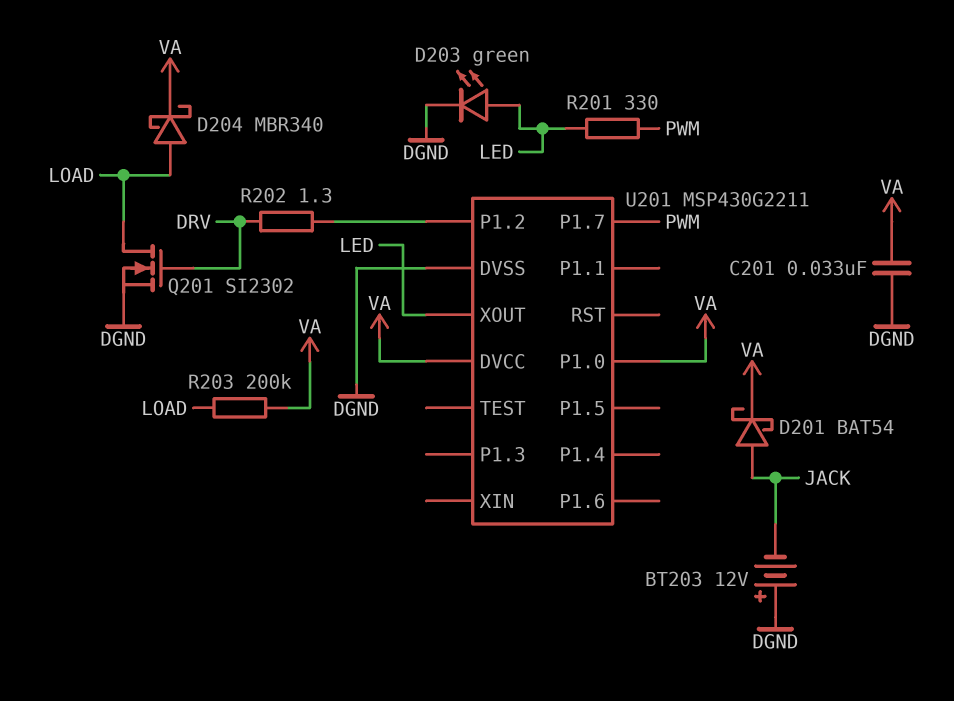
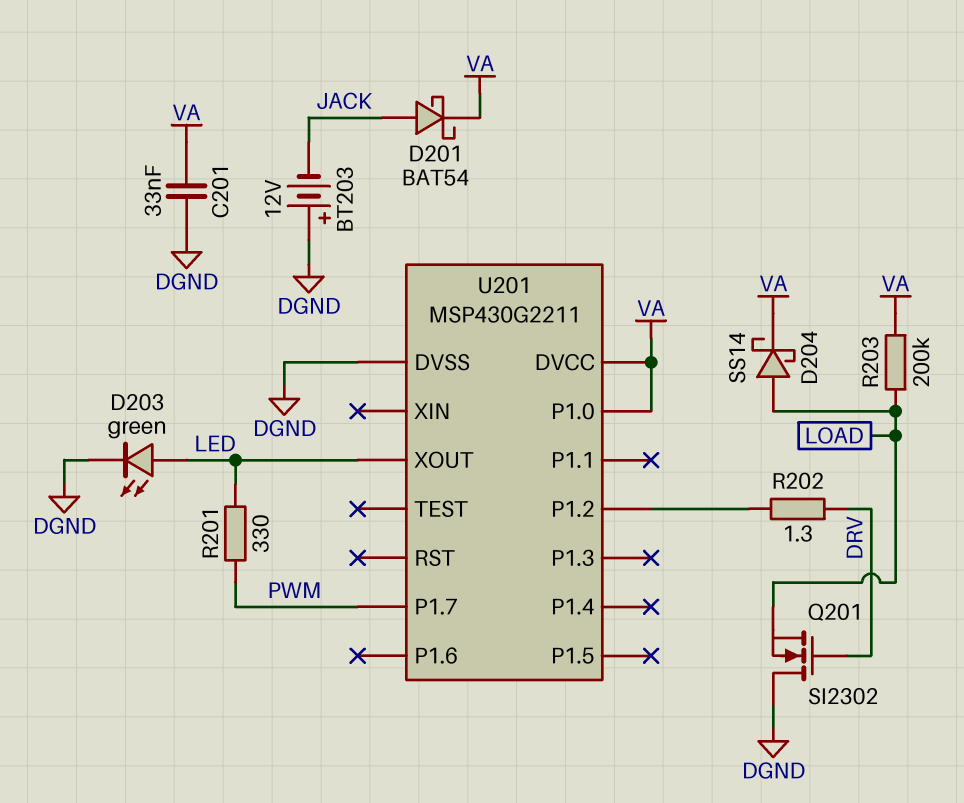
D204: schottky MBR340 (A LOAD, K VA) -> schottky SS14 (A LOAD, K VA)
Q201: NMOS SI2302 (G DRV, D LOAD, S DGND) -> NMOS SI2302 (G DRV, D DGND, S LOAD)

